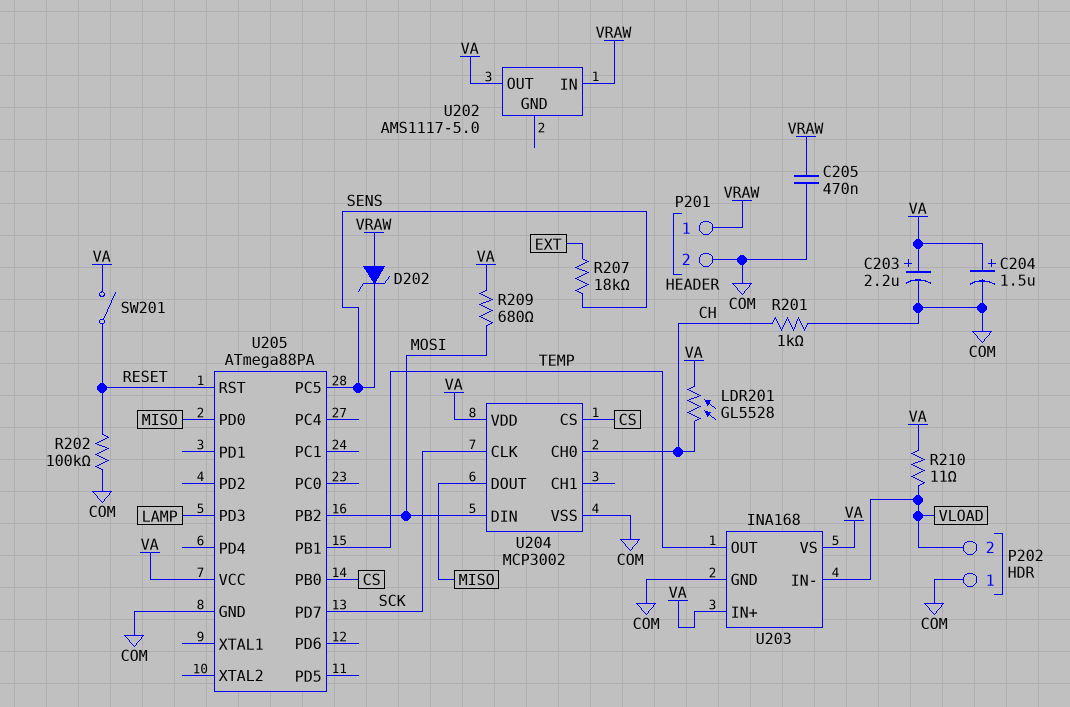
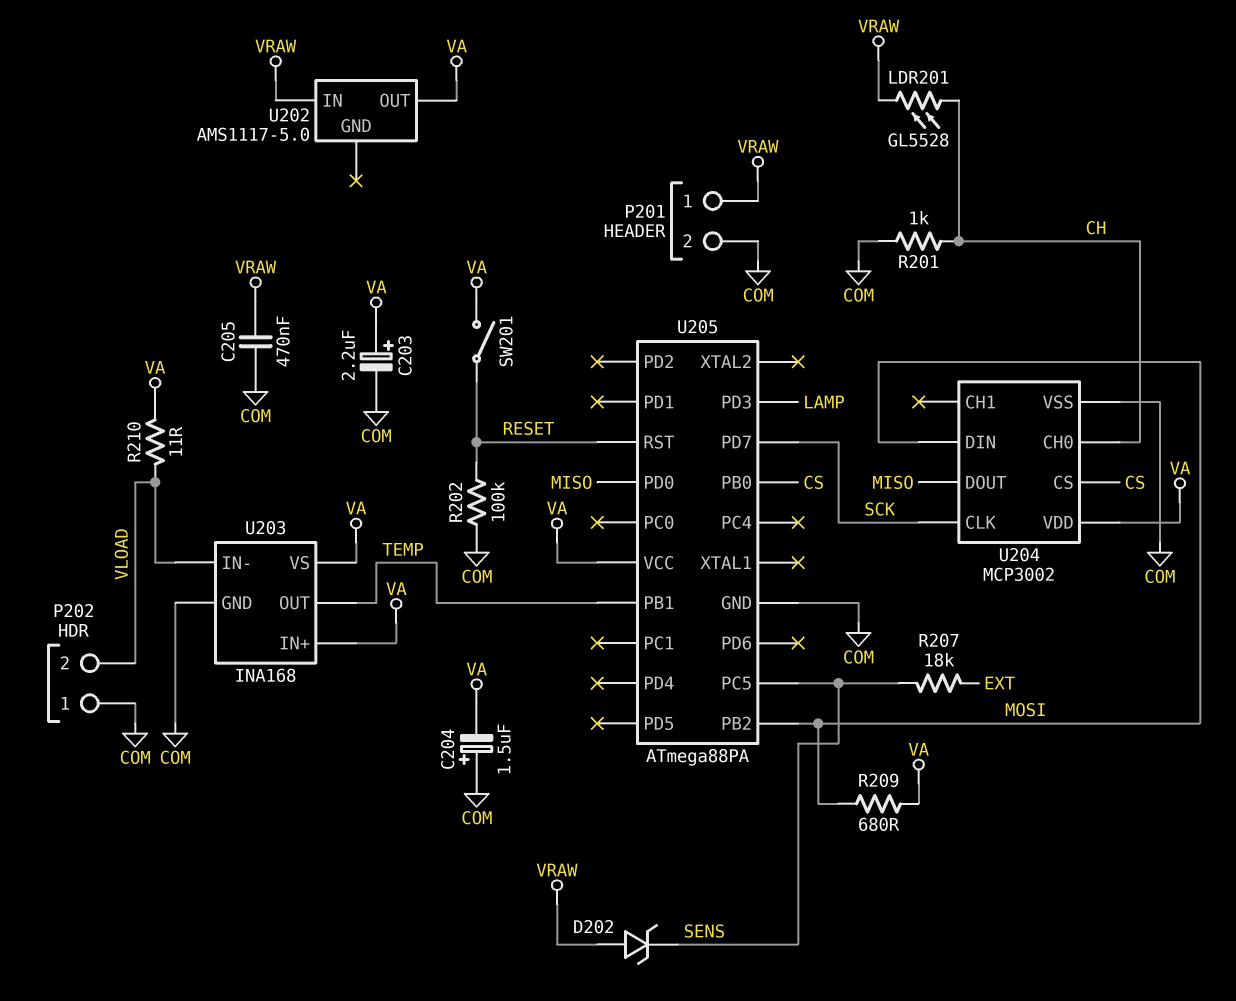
C204: 1.5uF (plus VA, minus COM) -> 1.5uF (plus COM, minus VA)
LDR201: GL5528 (CH, VA) -> GL5528 (CH, VRAW)

